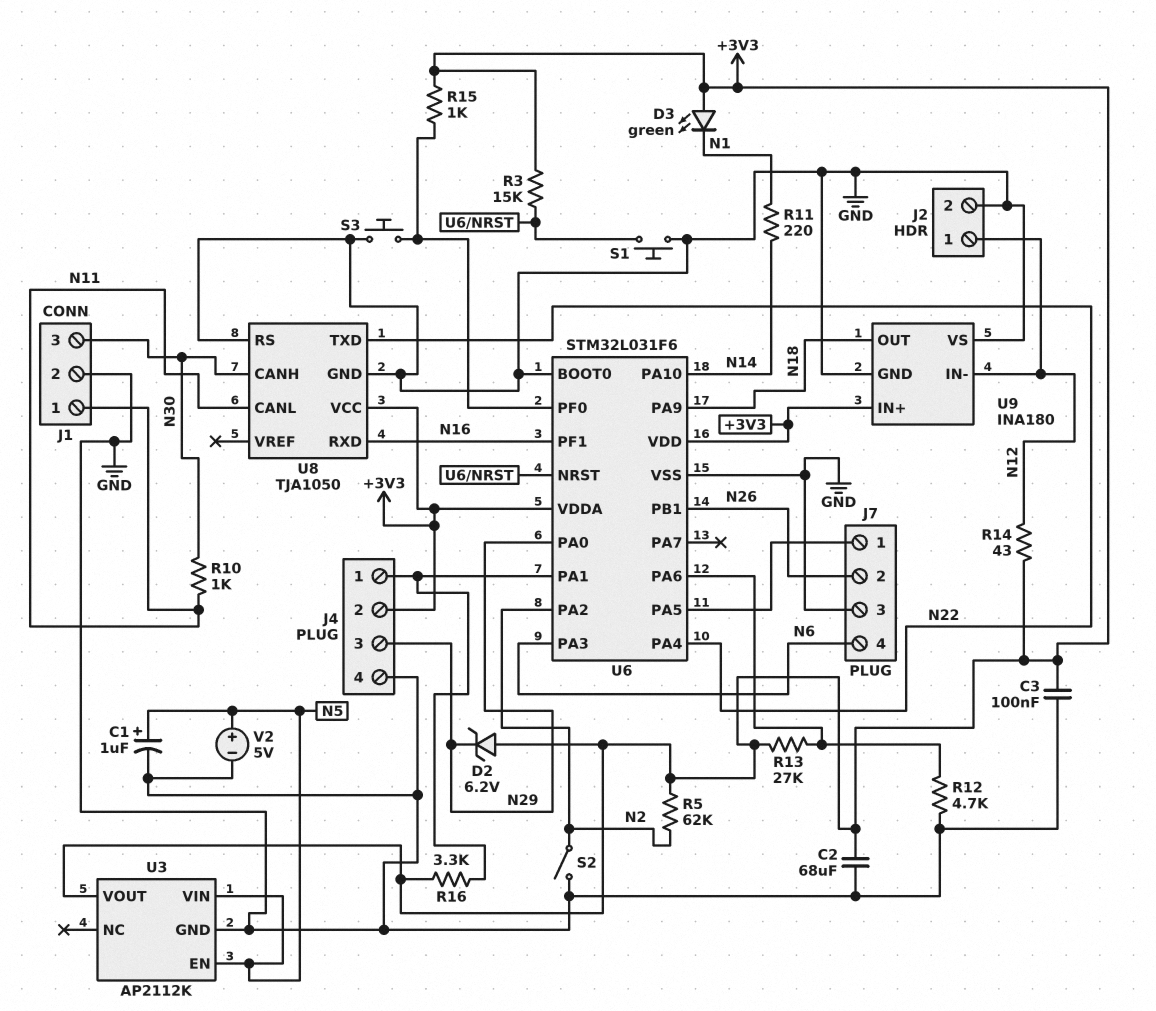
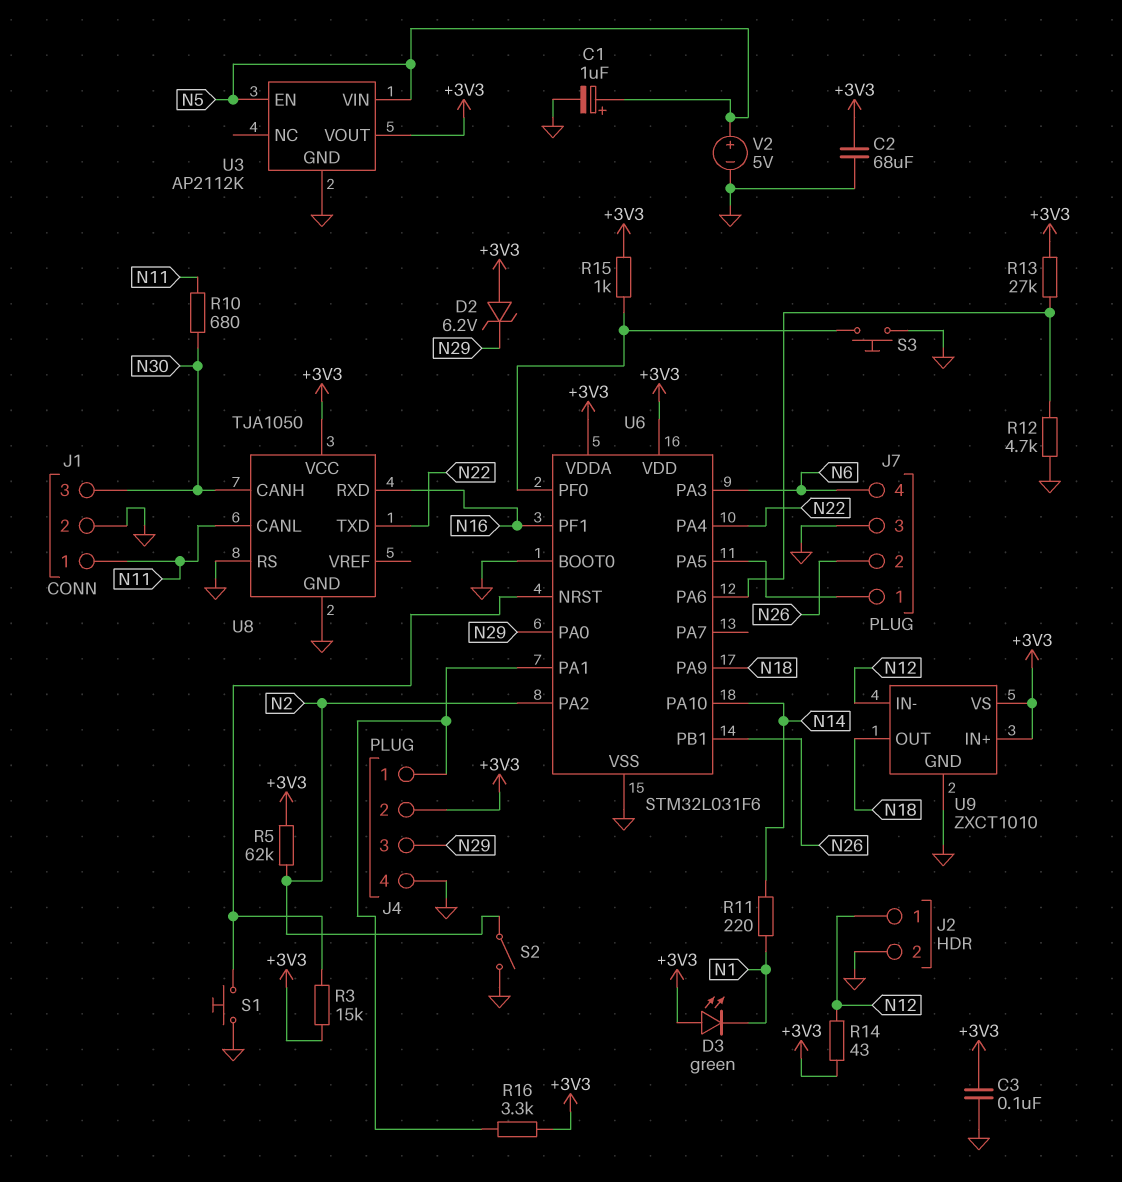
R10: 1k (N11, N30) -> 680 (N11, N30)
U9: INA180 -> ZXCT1010
U9 pin VS: GND -> +3V3

